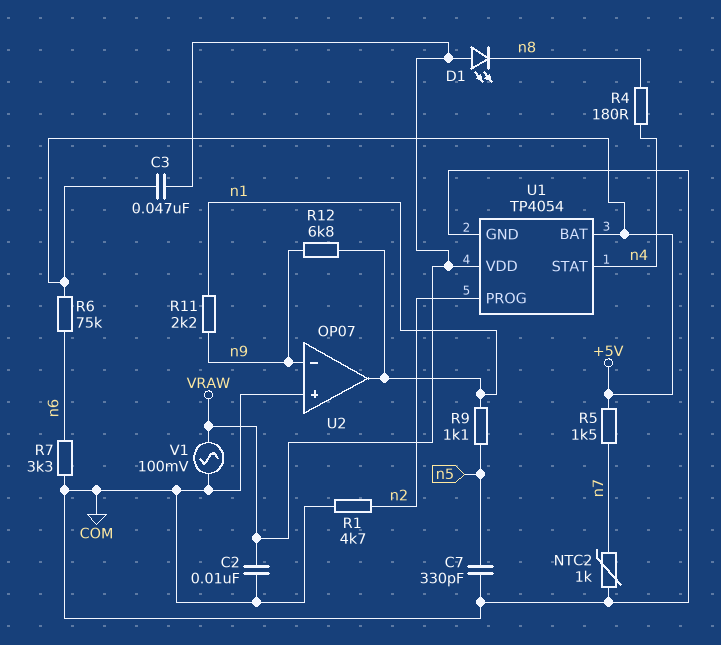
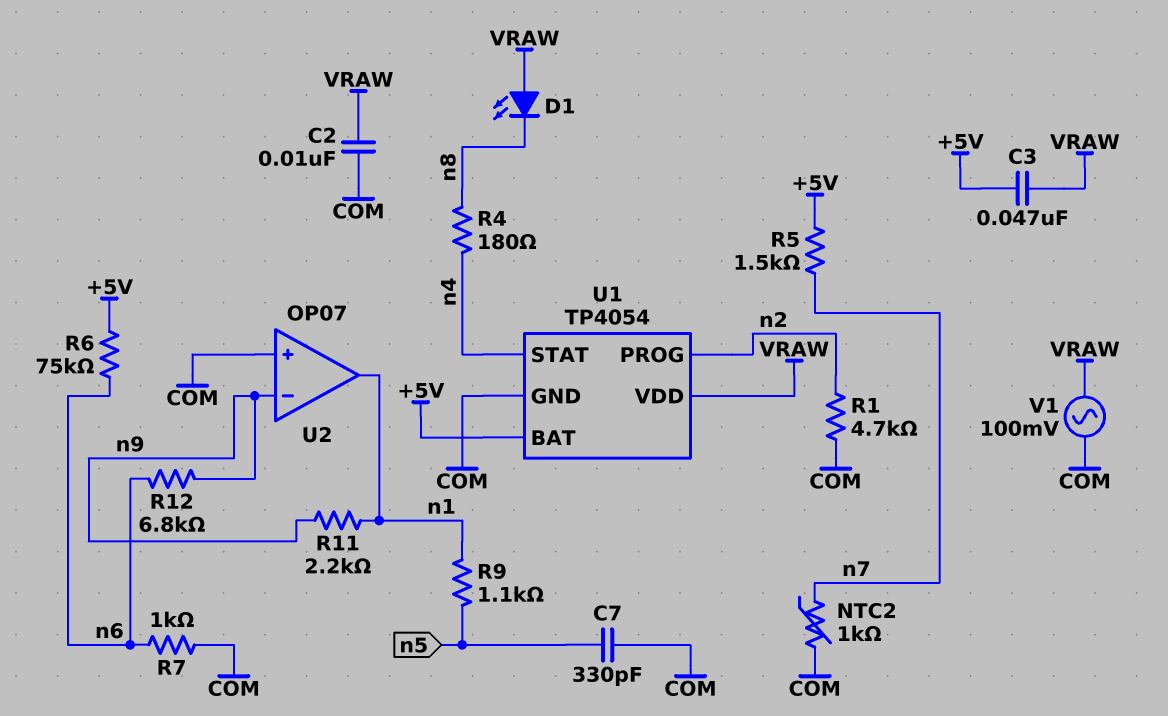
R7: 3.3k (COM, n6) -> 1k (COM, n6)
R12: 6.8k (n1, n9) -> 6.8k (n6, n9)

